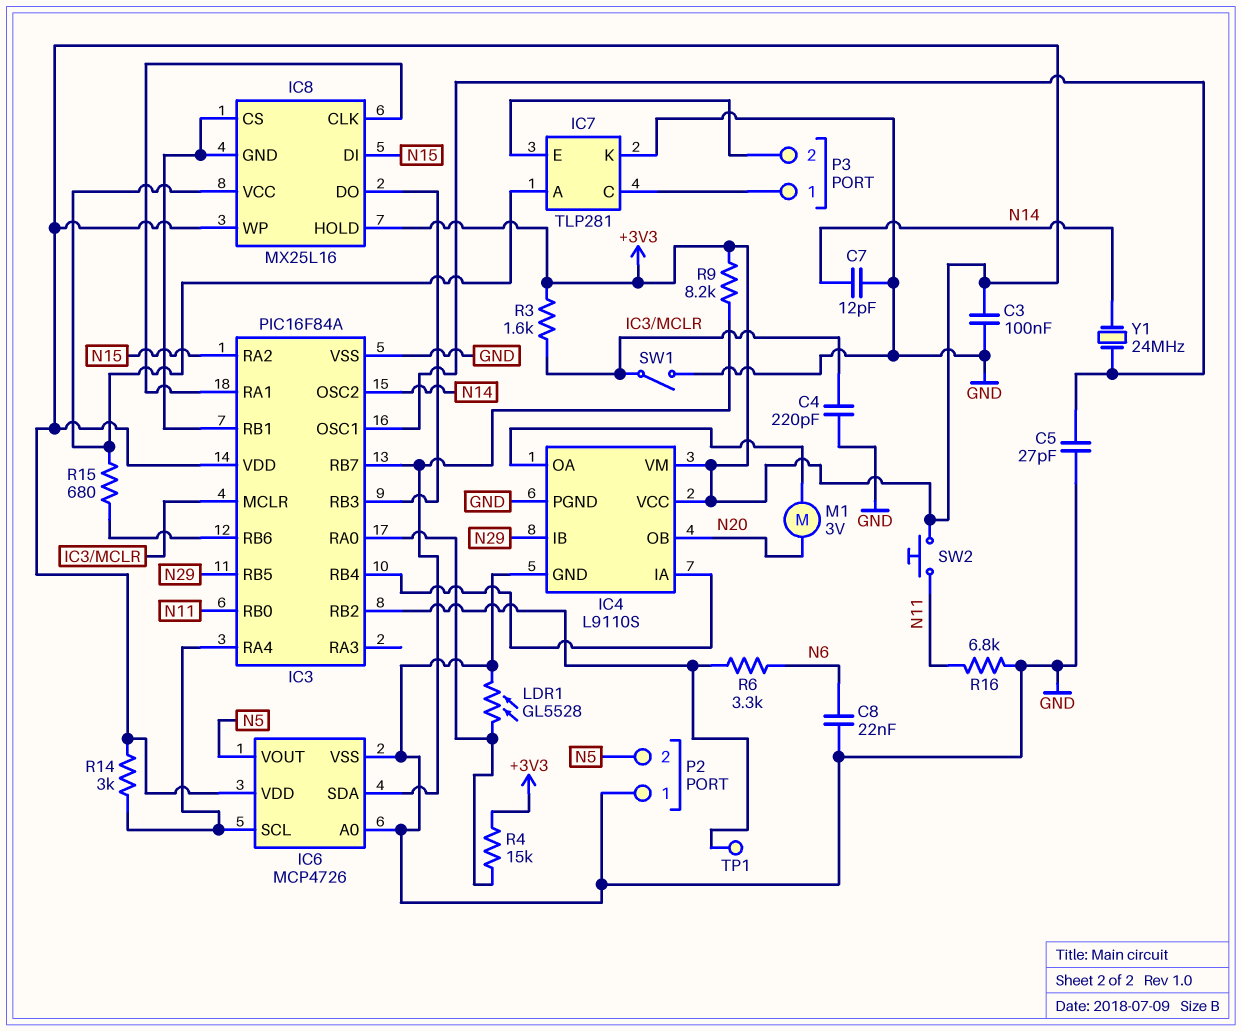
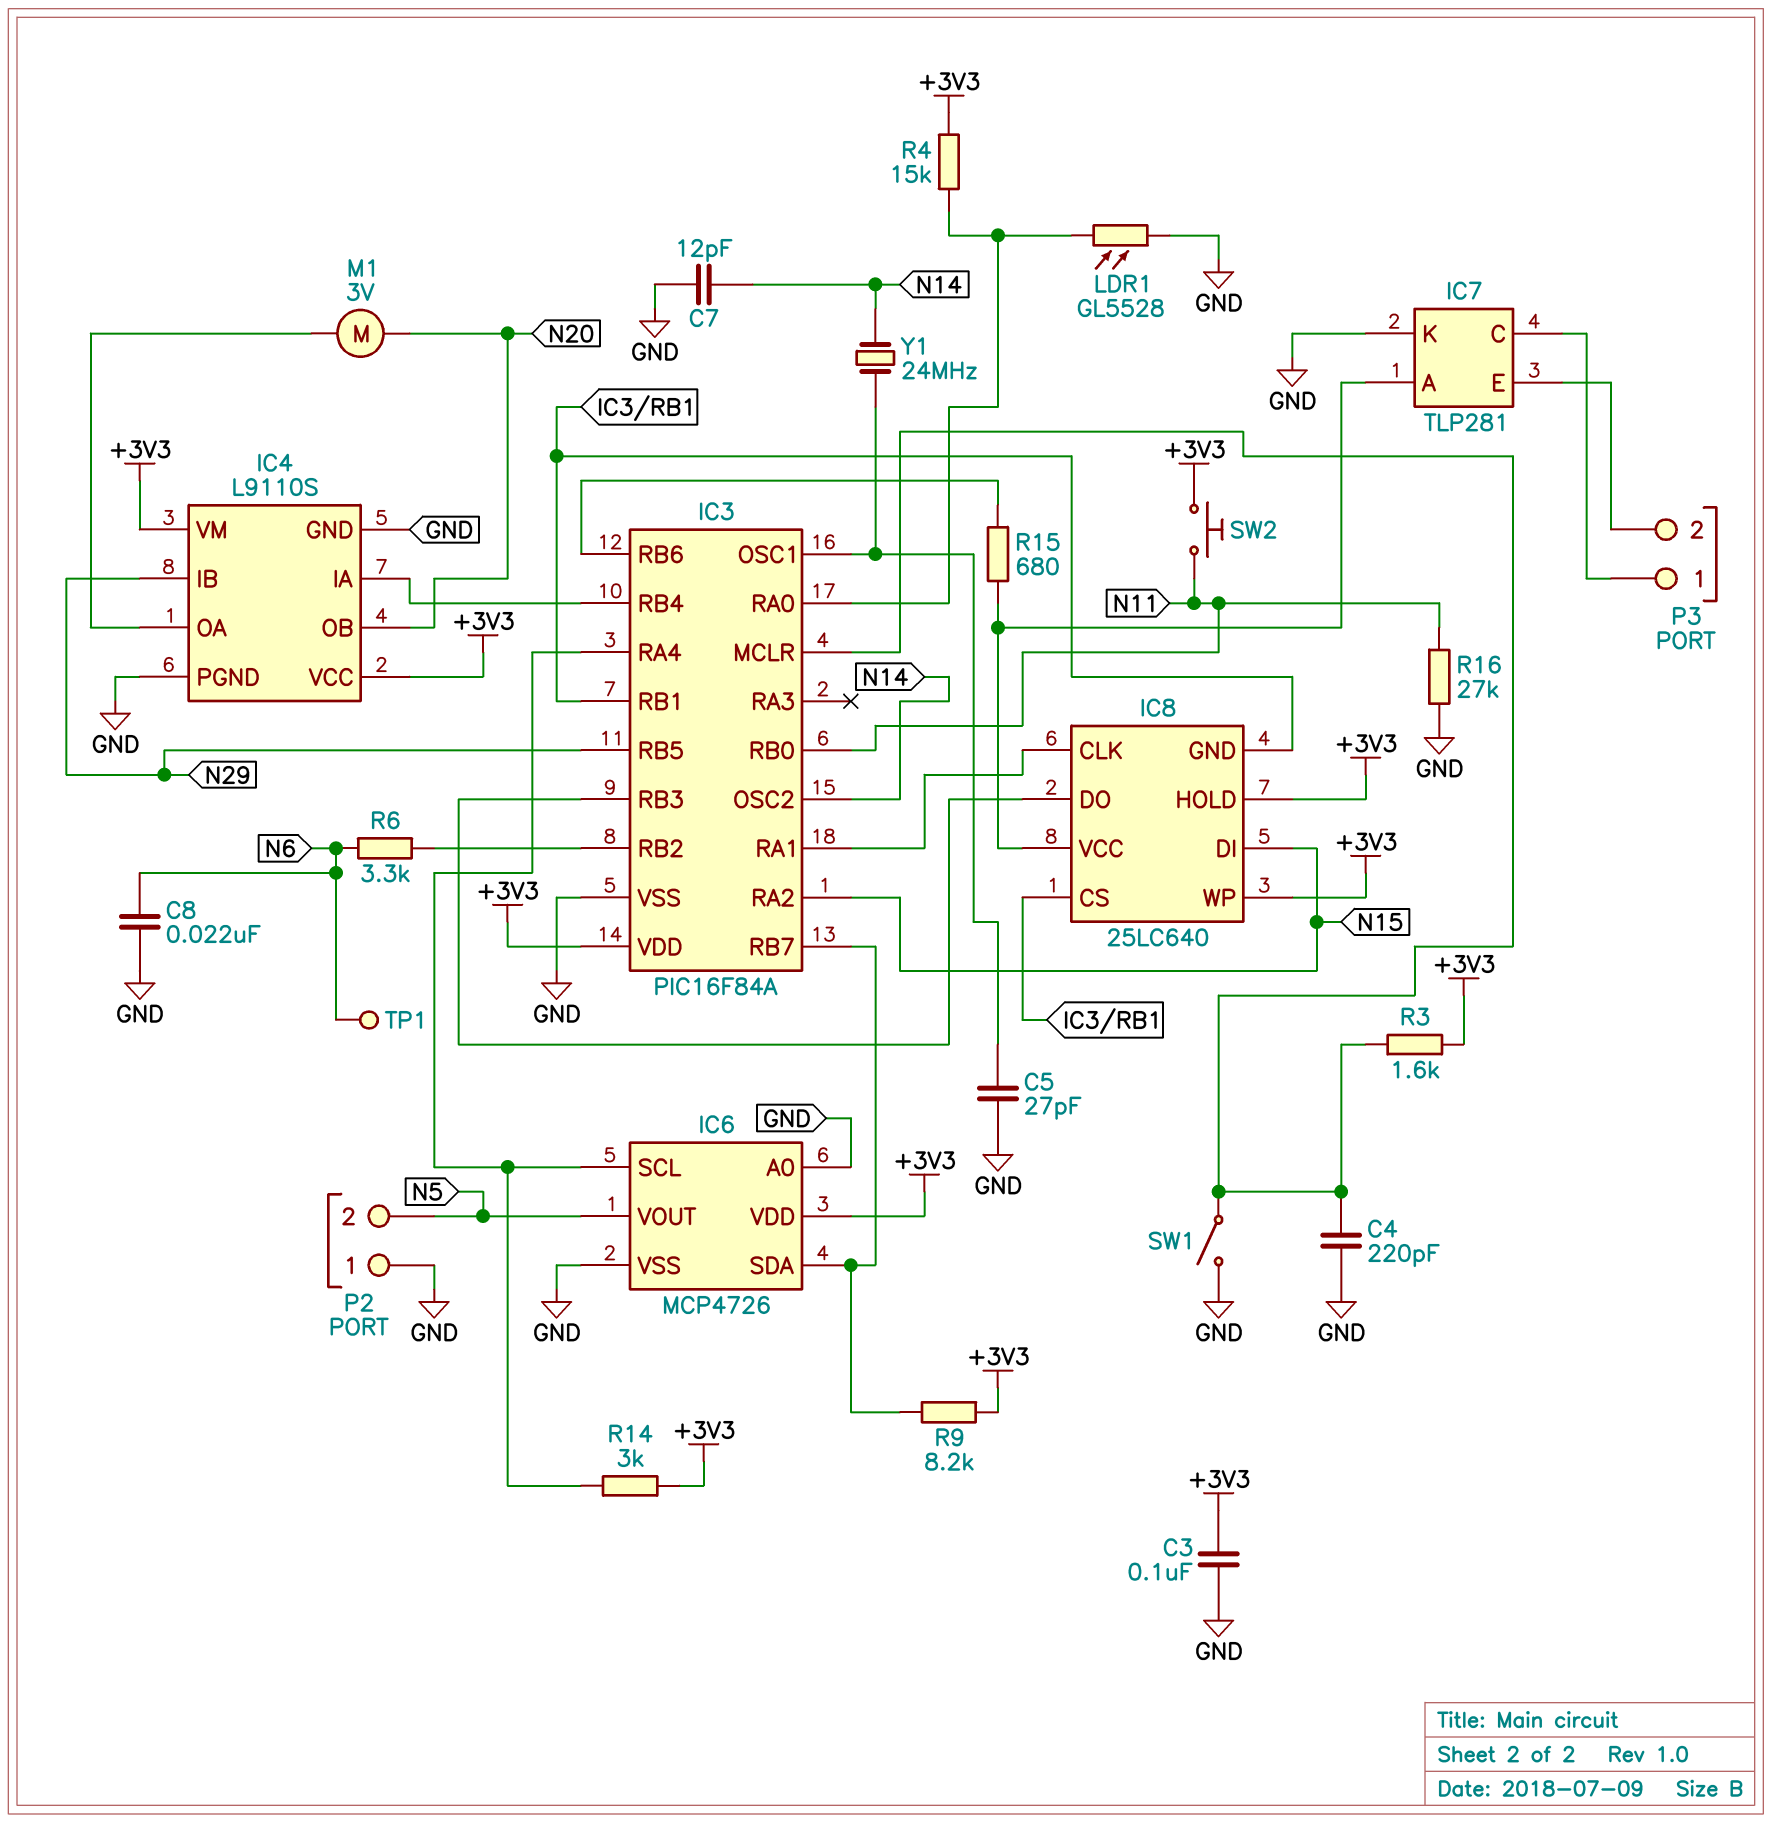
IC8: MX25L16 -> 25LC640
R16: 6.8k (GND, N11) -> 27k (GND, N11)
TP1: test point (IC3/RB2) -> test point (N6)

